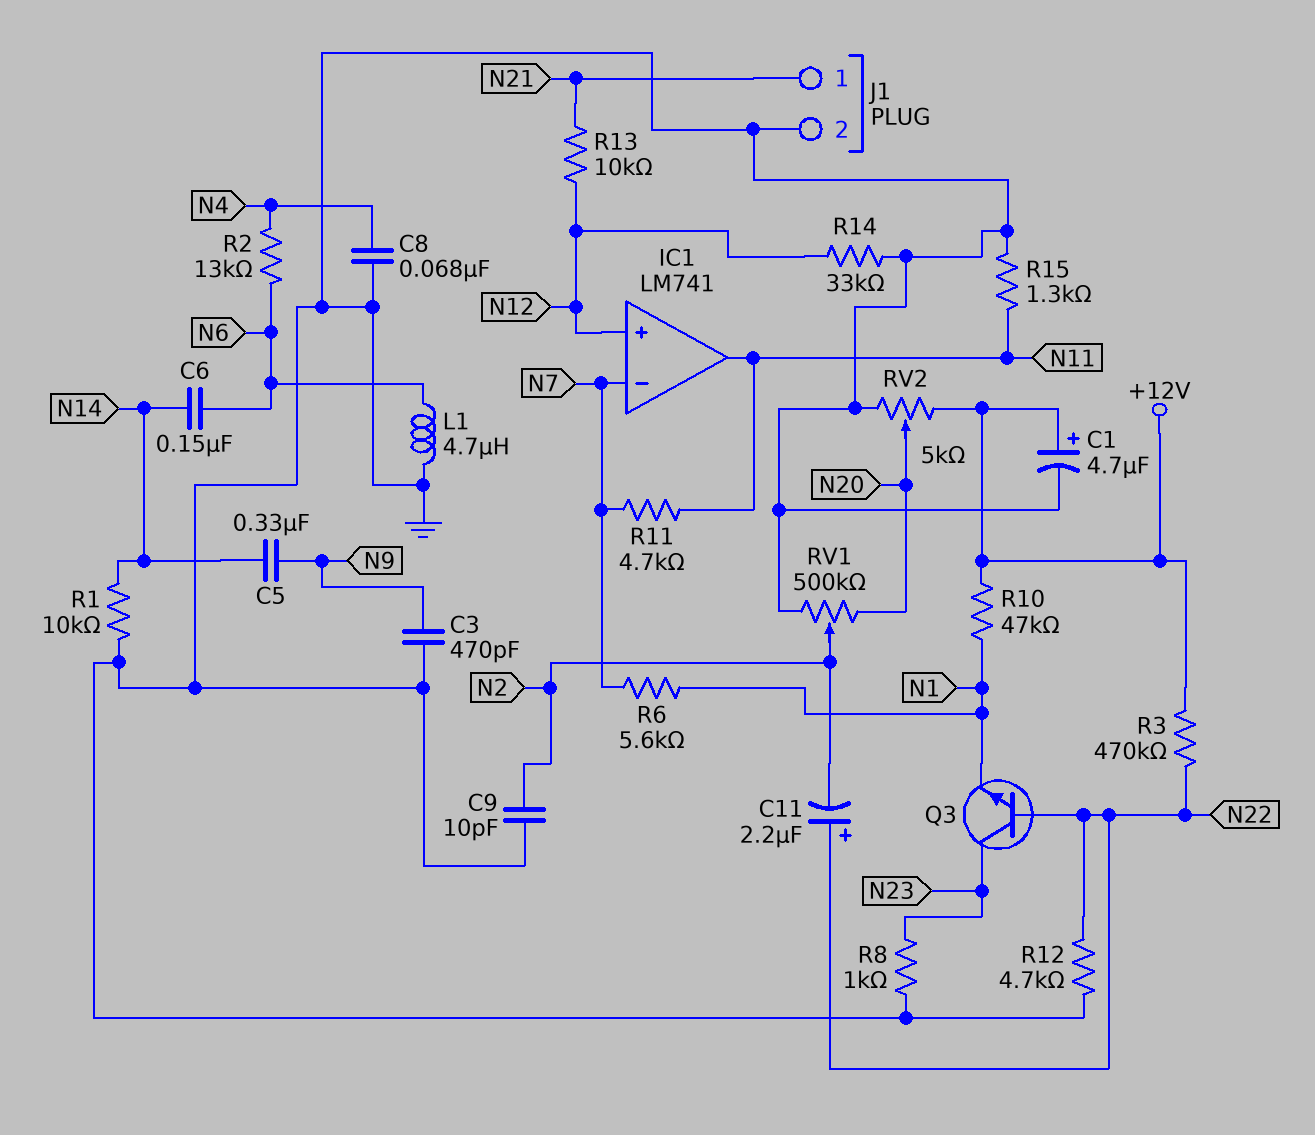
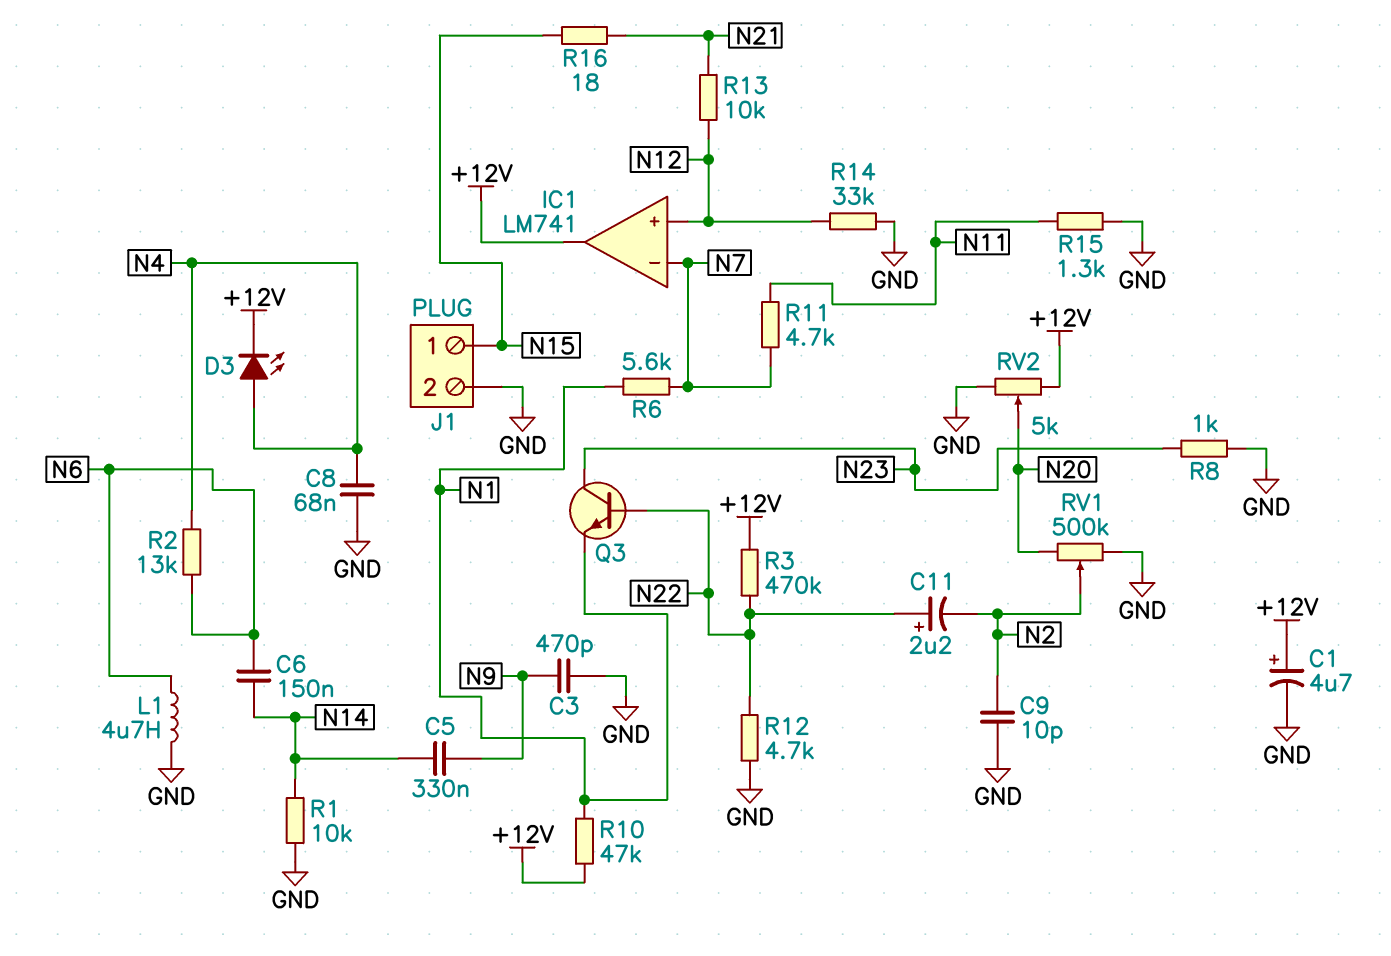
D3: none -> LED (A N4, K +12V)
IC1 pin out: N11 -> +12V
J1 pin 1: N21 -> N15
R16: none -> 18 (N15, N21)

